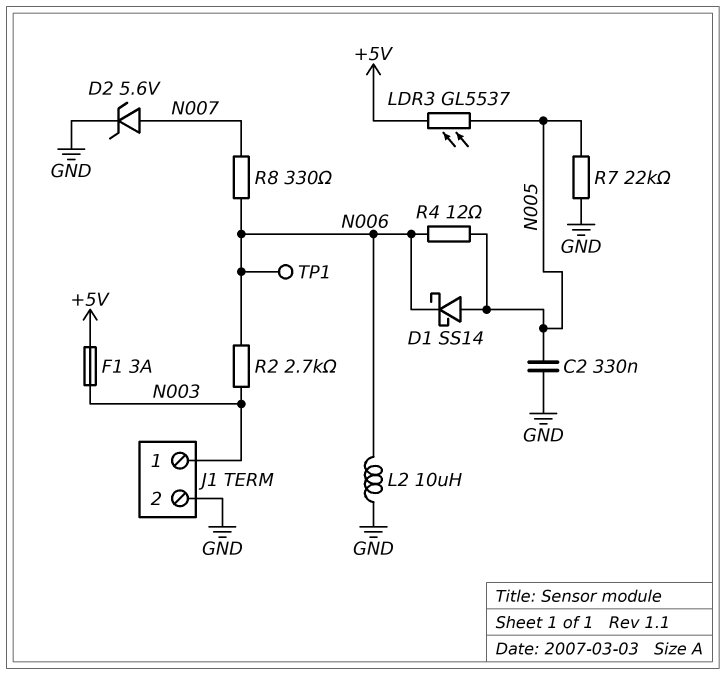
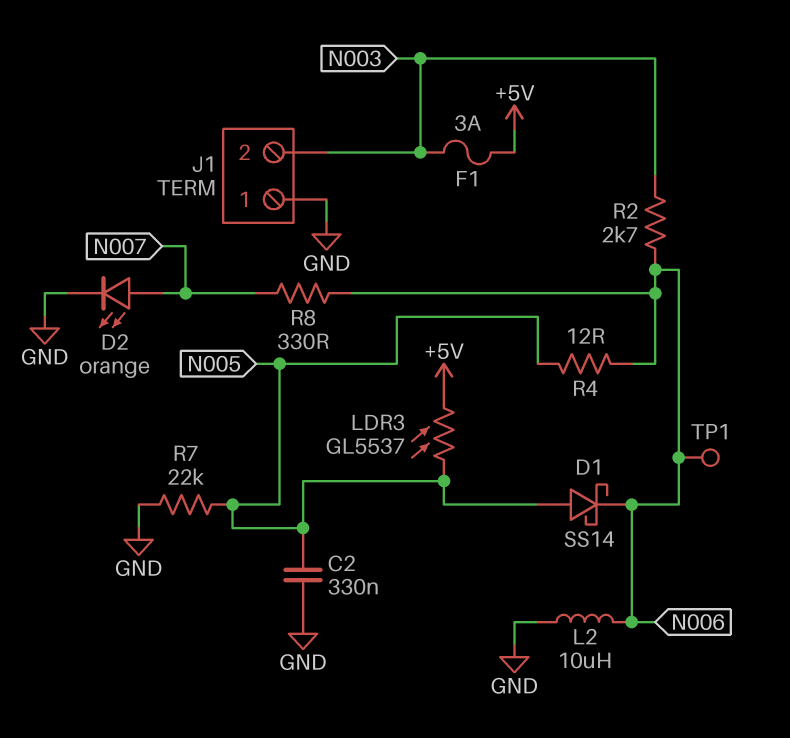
D2: zener 5.6V (A N007, K GND) -> LED orange (A N007, K GND)
J1 pin 1: N003 -> GND
J1 pin 2: GND -> N003

